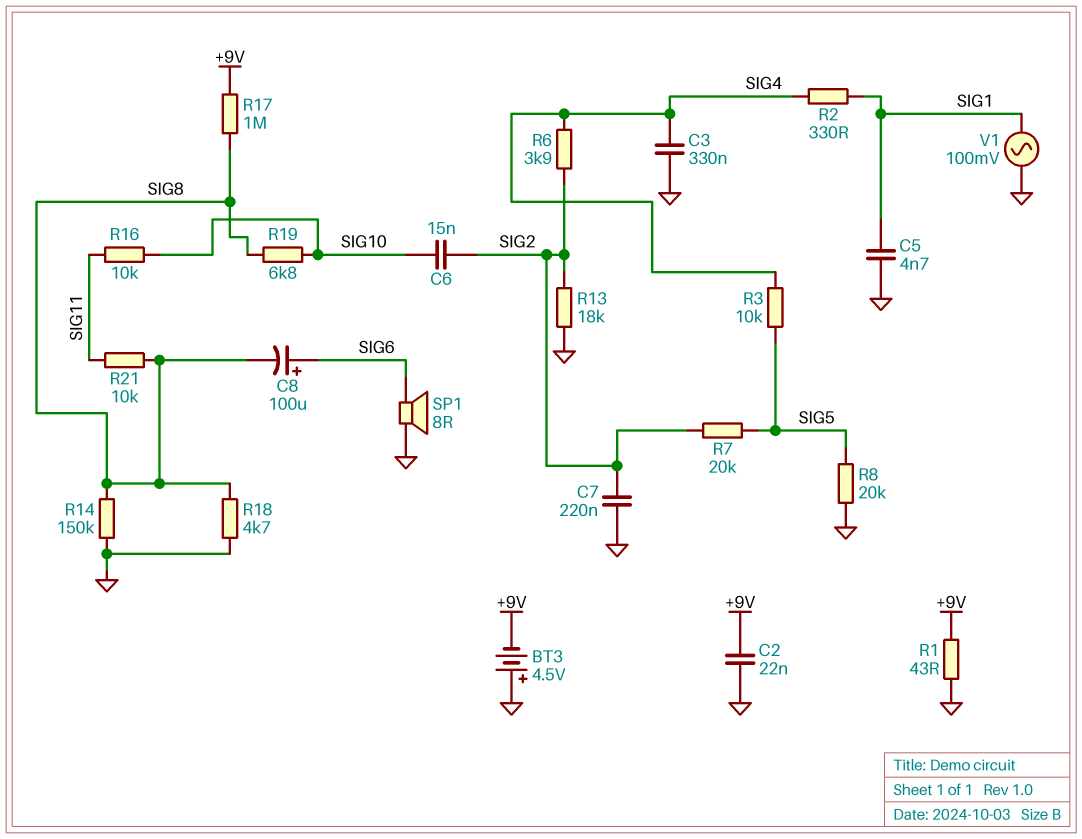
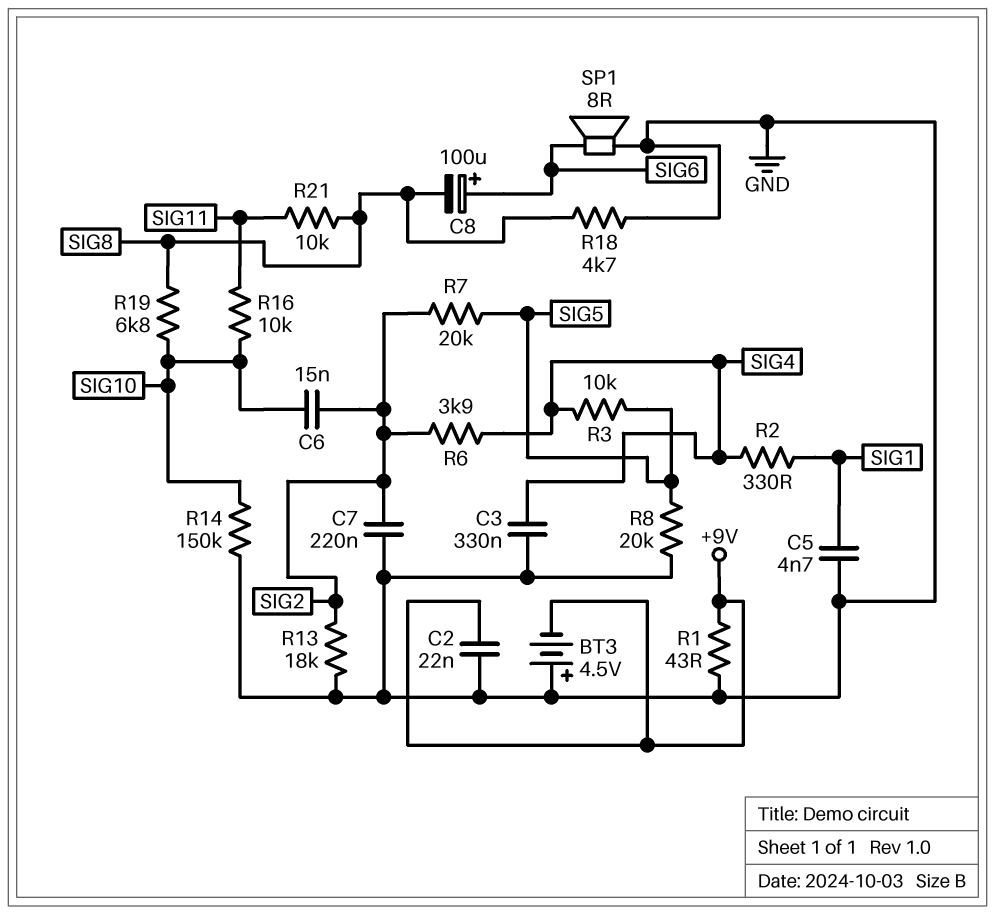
R14: 150k (GND, SIG8) -> 150k (GND, SIG10)
R17: 1M (+9V, SIG8) -> none
V1: AC 100mV (GND, SIG1) -> none

